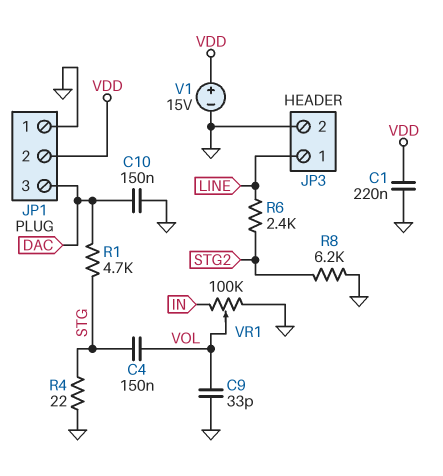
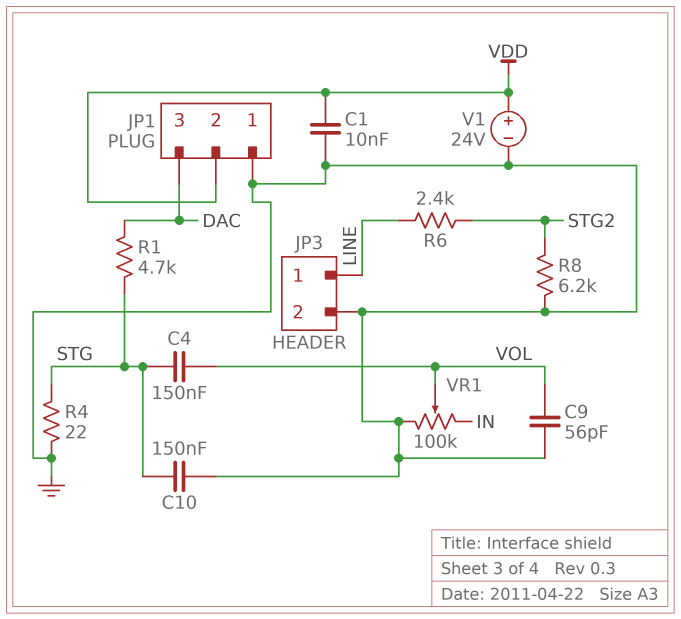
C1: 220nF (GND, VDD) -> 10nF (GND, VDD)
C9: 33pF (GND, VOL) -> 56pF (GND, VOL)
C10: 150nF (DAC, GND) -> 150nF (GND, STG)
V1: 15V (plus VDD, minus GND) -> 24V (plus VDD, minus GND)

